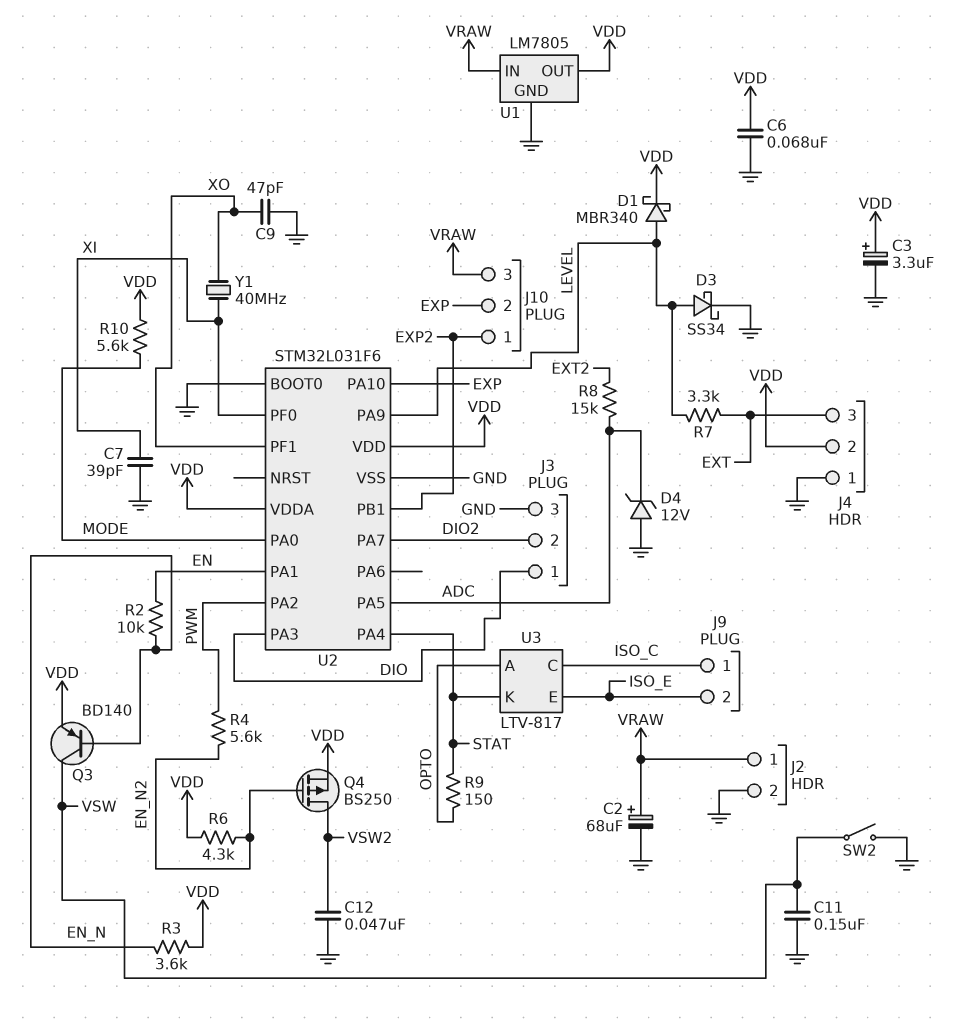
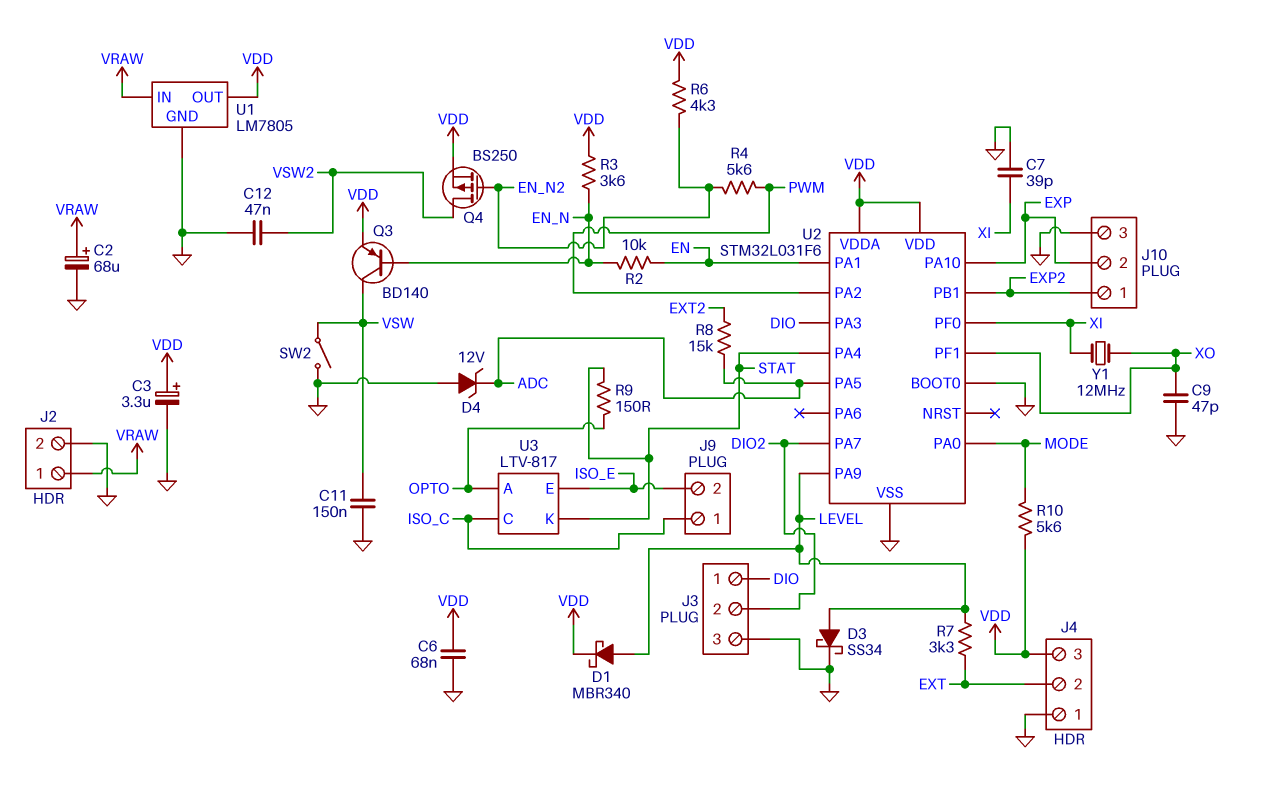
J4 pin 2: VDD -> EXT
J4 pin 3: EXT -> VDD
J10 pin 3: VRAW -> GND
Y1: 40MHz (XI, XO) -> 12MHz (XI, XO)

